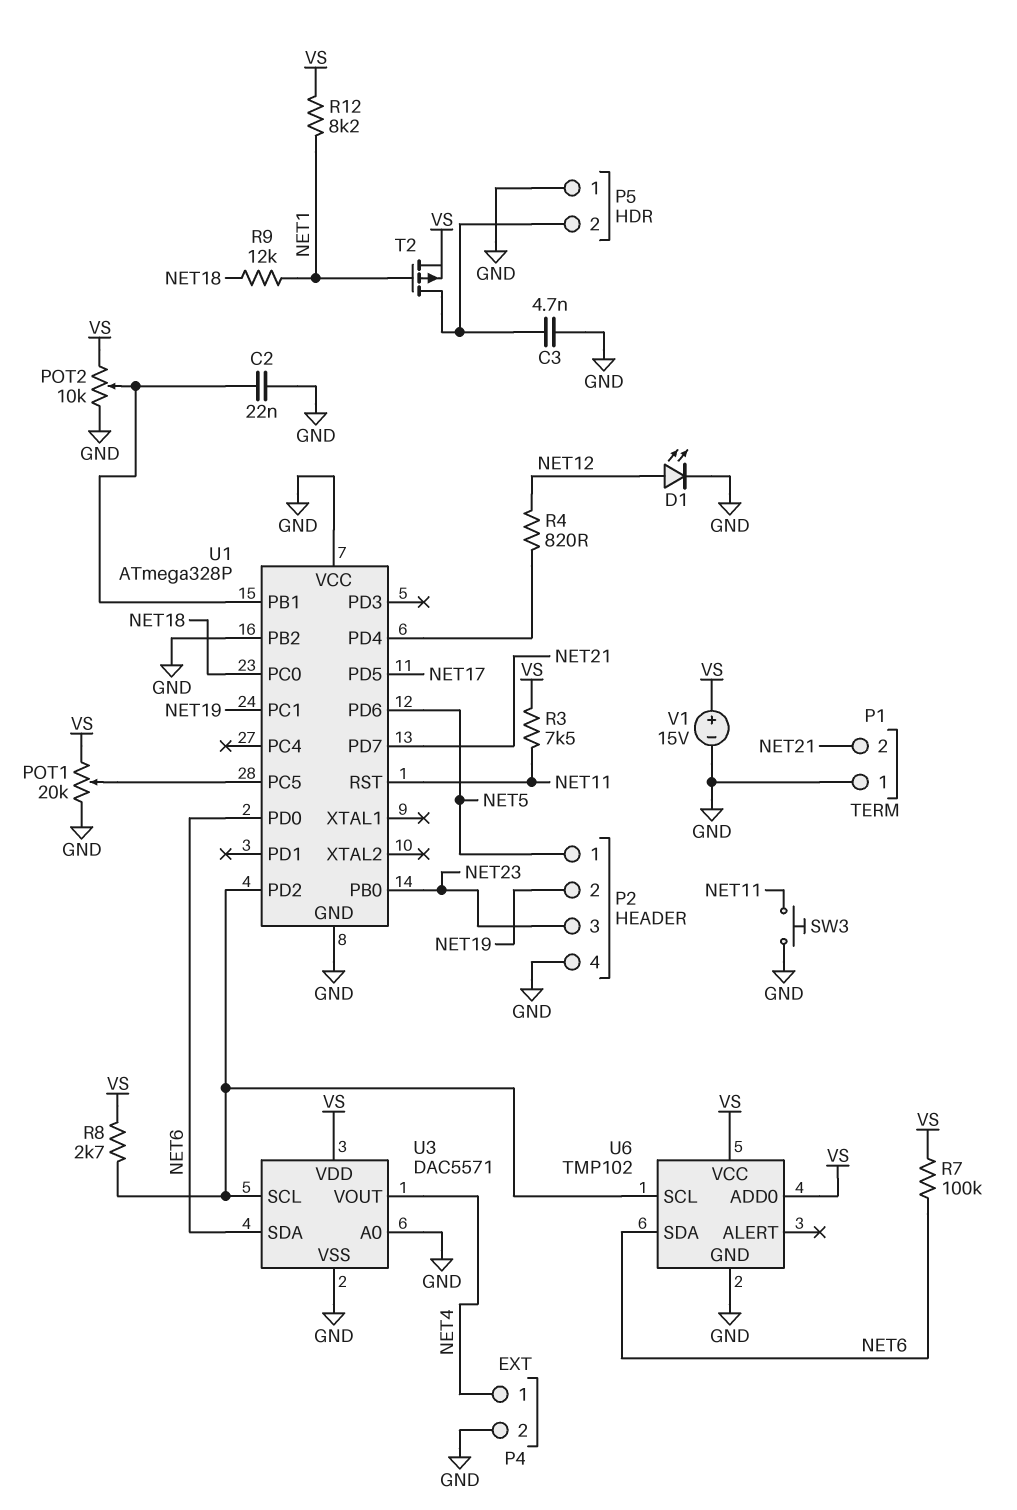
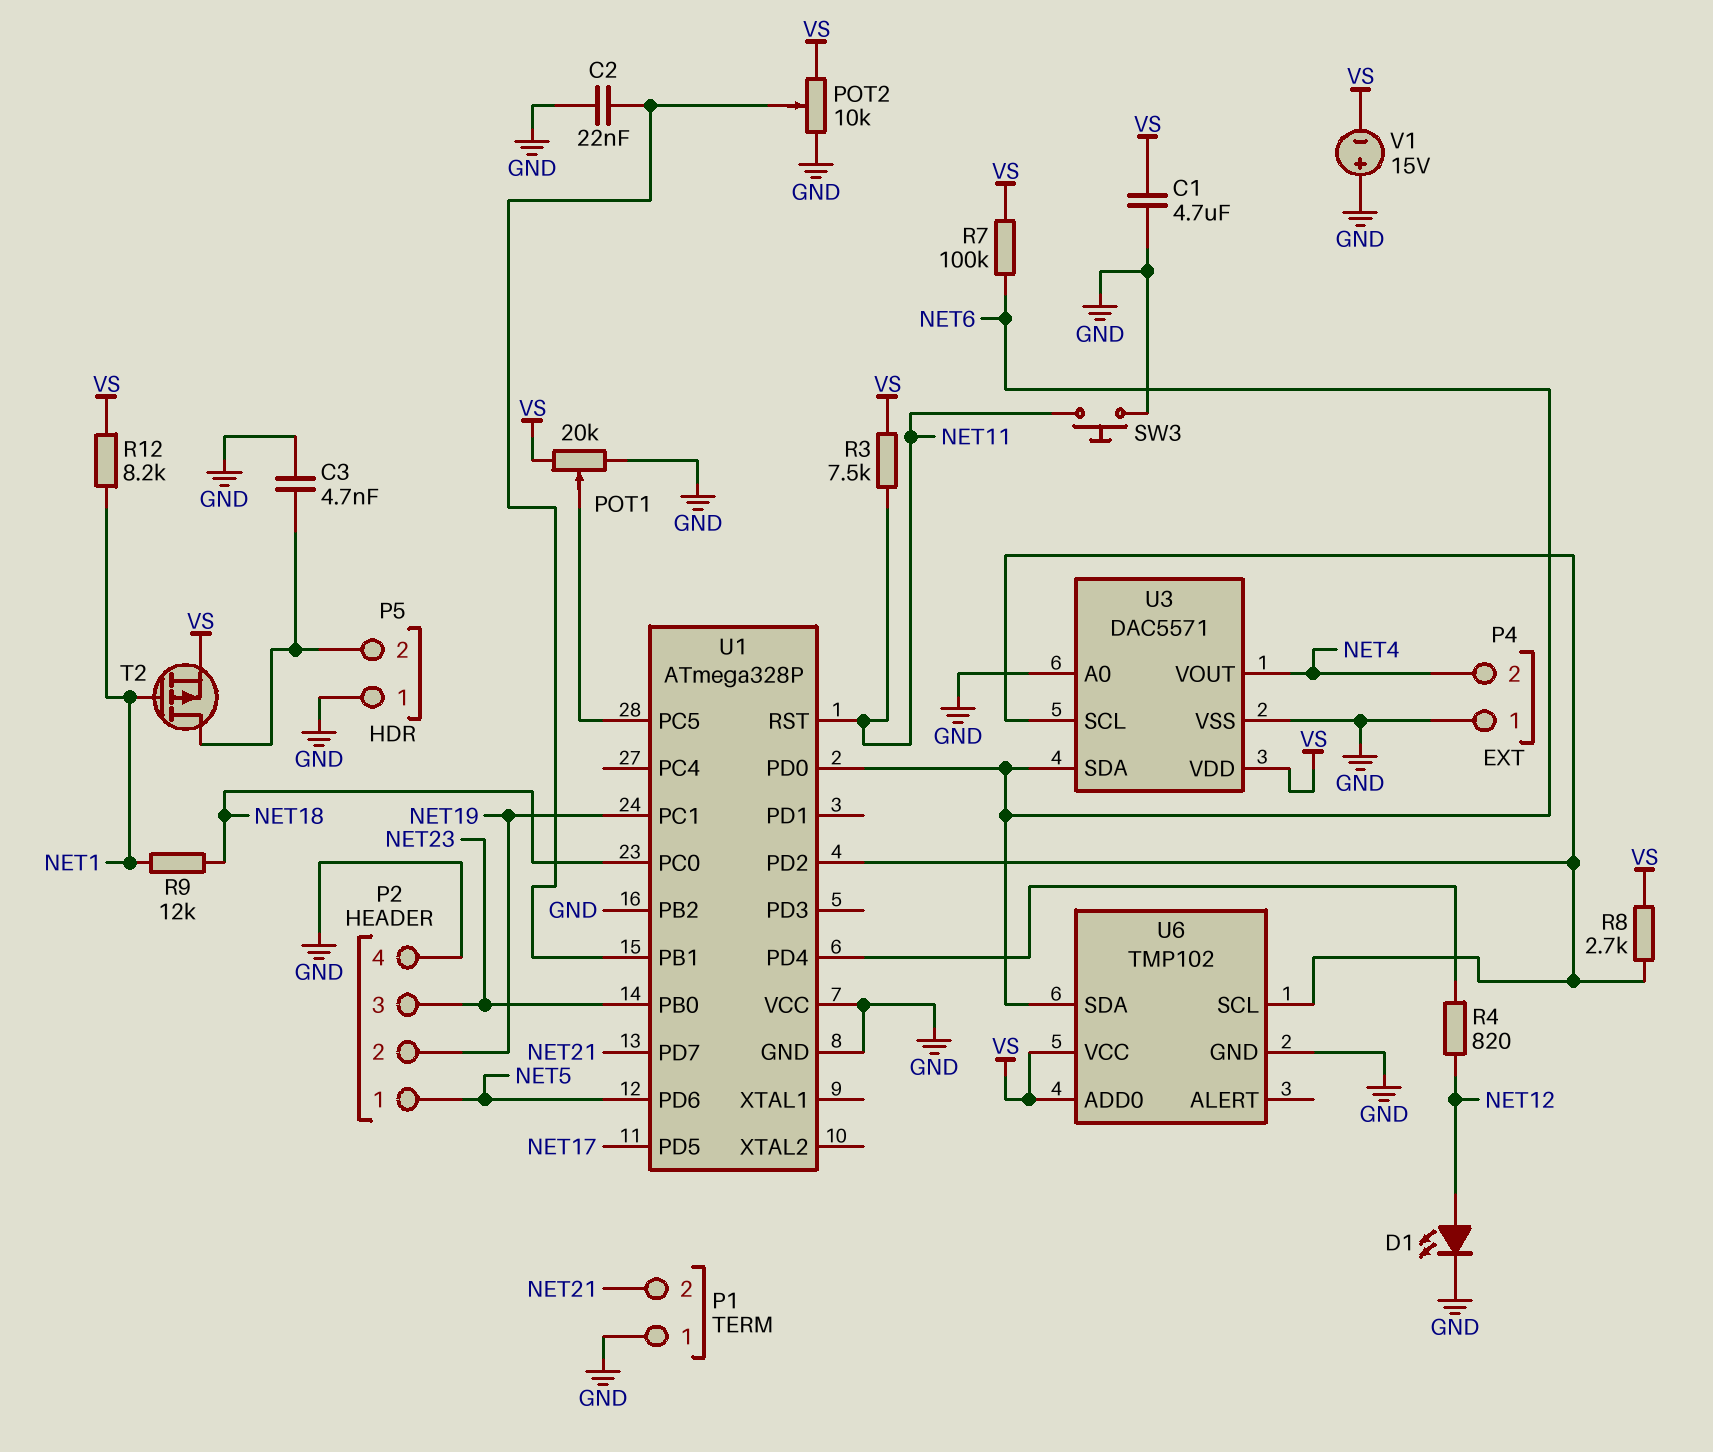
C1: none -> 4.7uF (GND, VS)
P4 pin 1: NET4 -> GND
P4 pin 2: GND -> NET4
V1: 15V (plus VS, minus GND) -> 15V (plus GND, minus VS)

